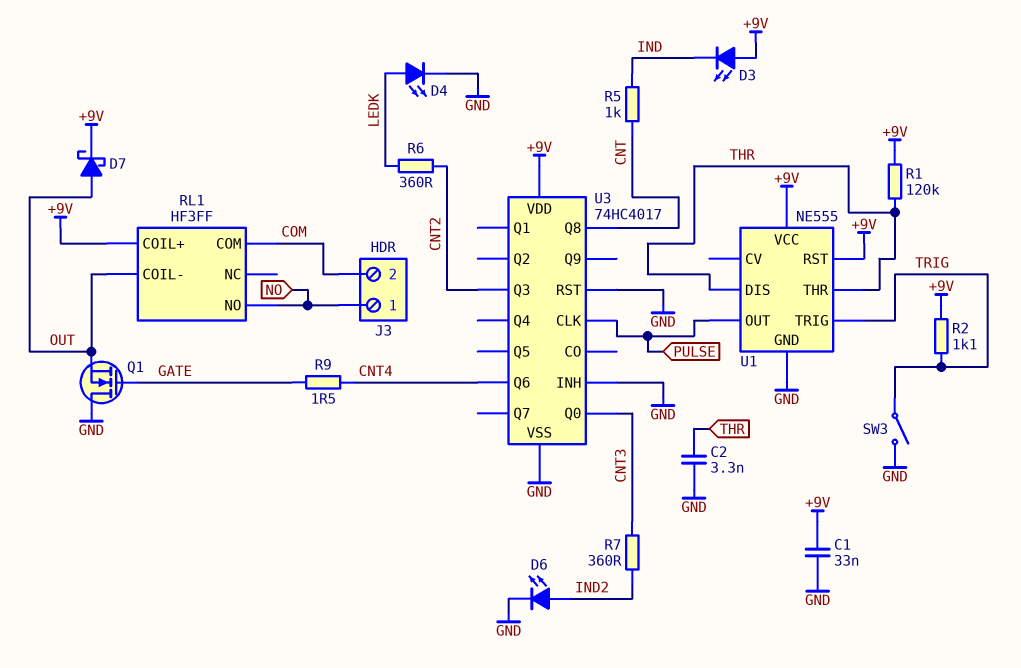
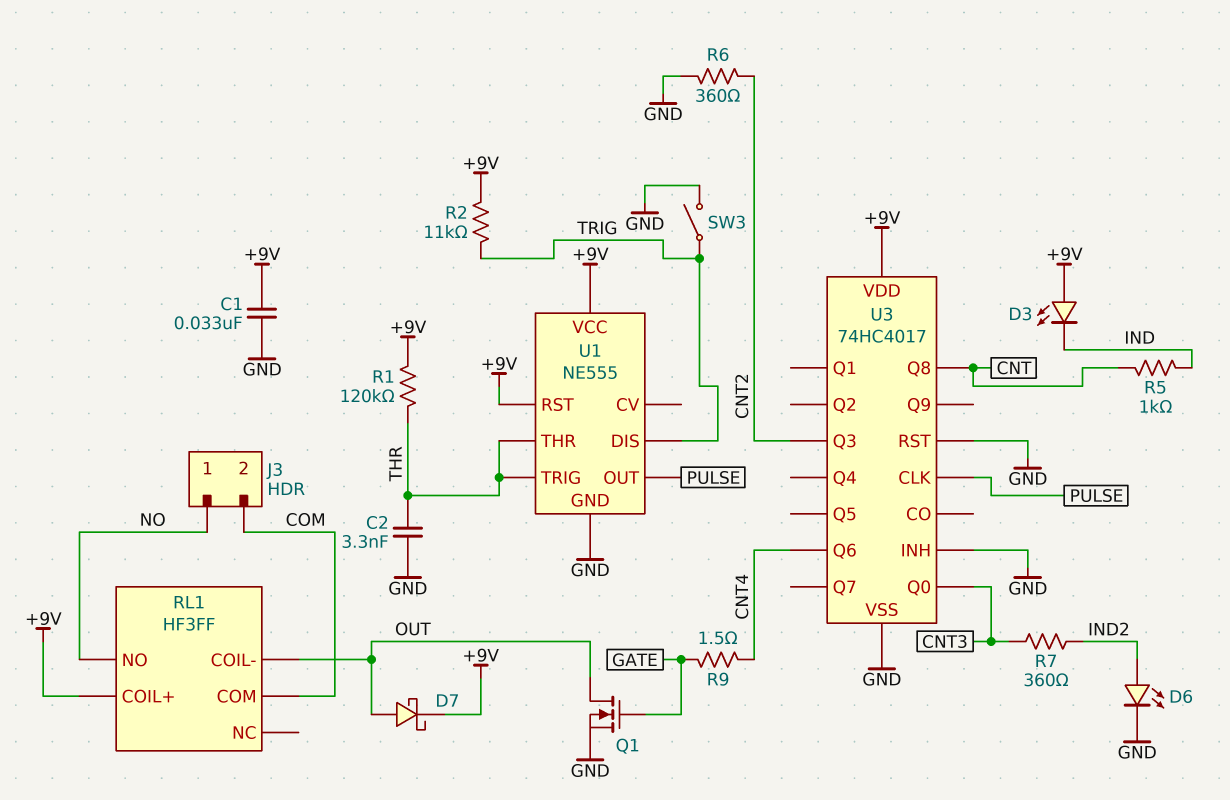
D4: LED (A LEDK, K GND) -> none
Q1: NMOS (G GATE, D GND, S OUT) -> NMOS (G GATE, D OUT, S GND)
R2: 1.1k (+9V, TRIG) -> 11k (+9V, TRIG)
R6: 360 (CNT2, LEDK) -> 360 (CNT2, GND)
U1 pin DIS: THR -> TRIG
U1 pin TRIG: TRIG -> THR

